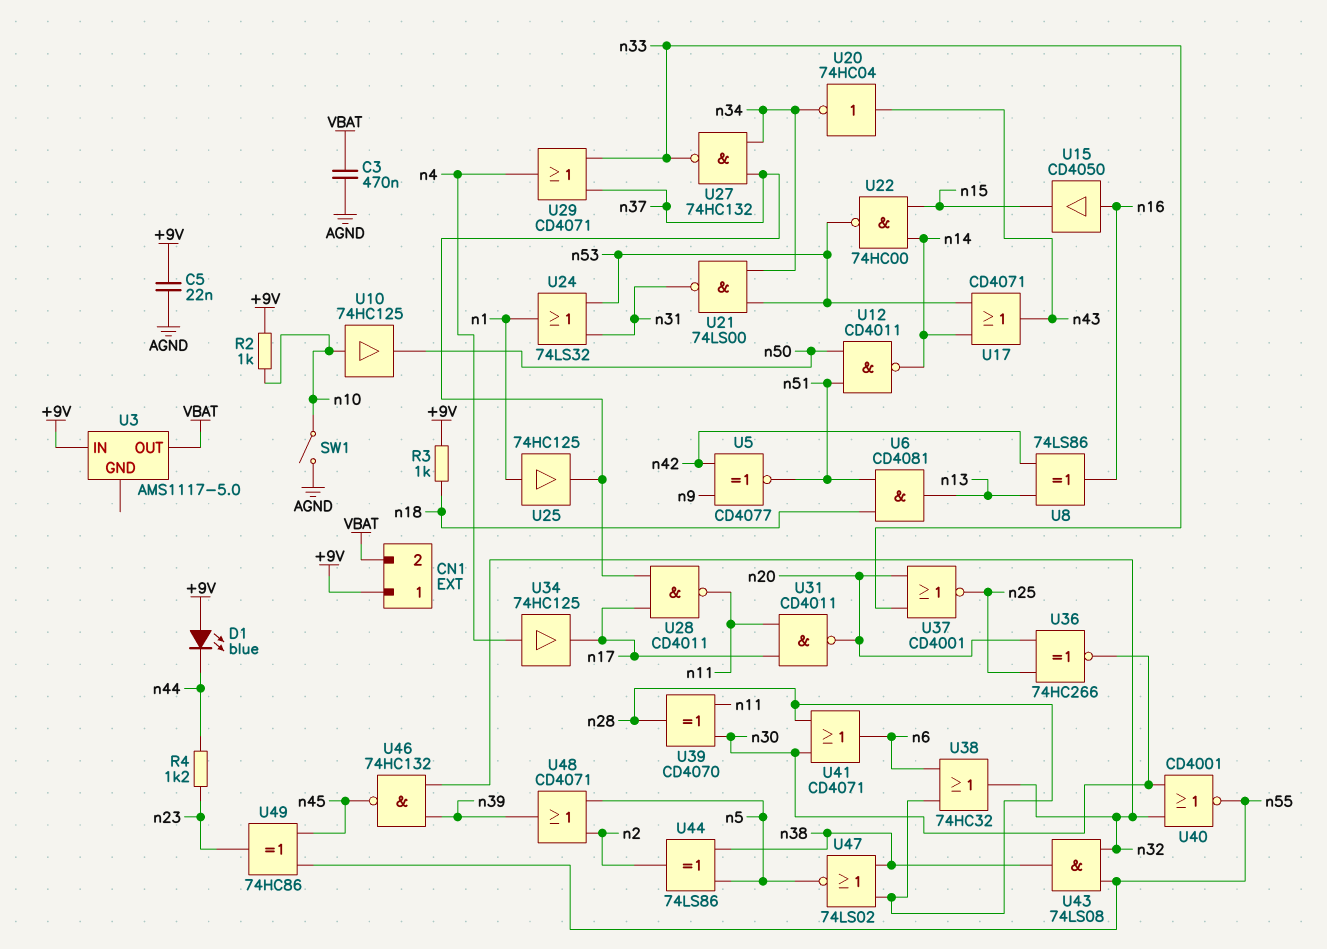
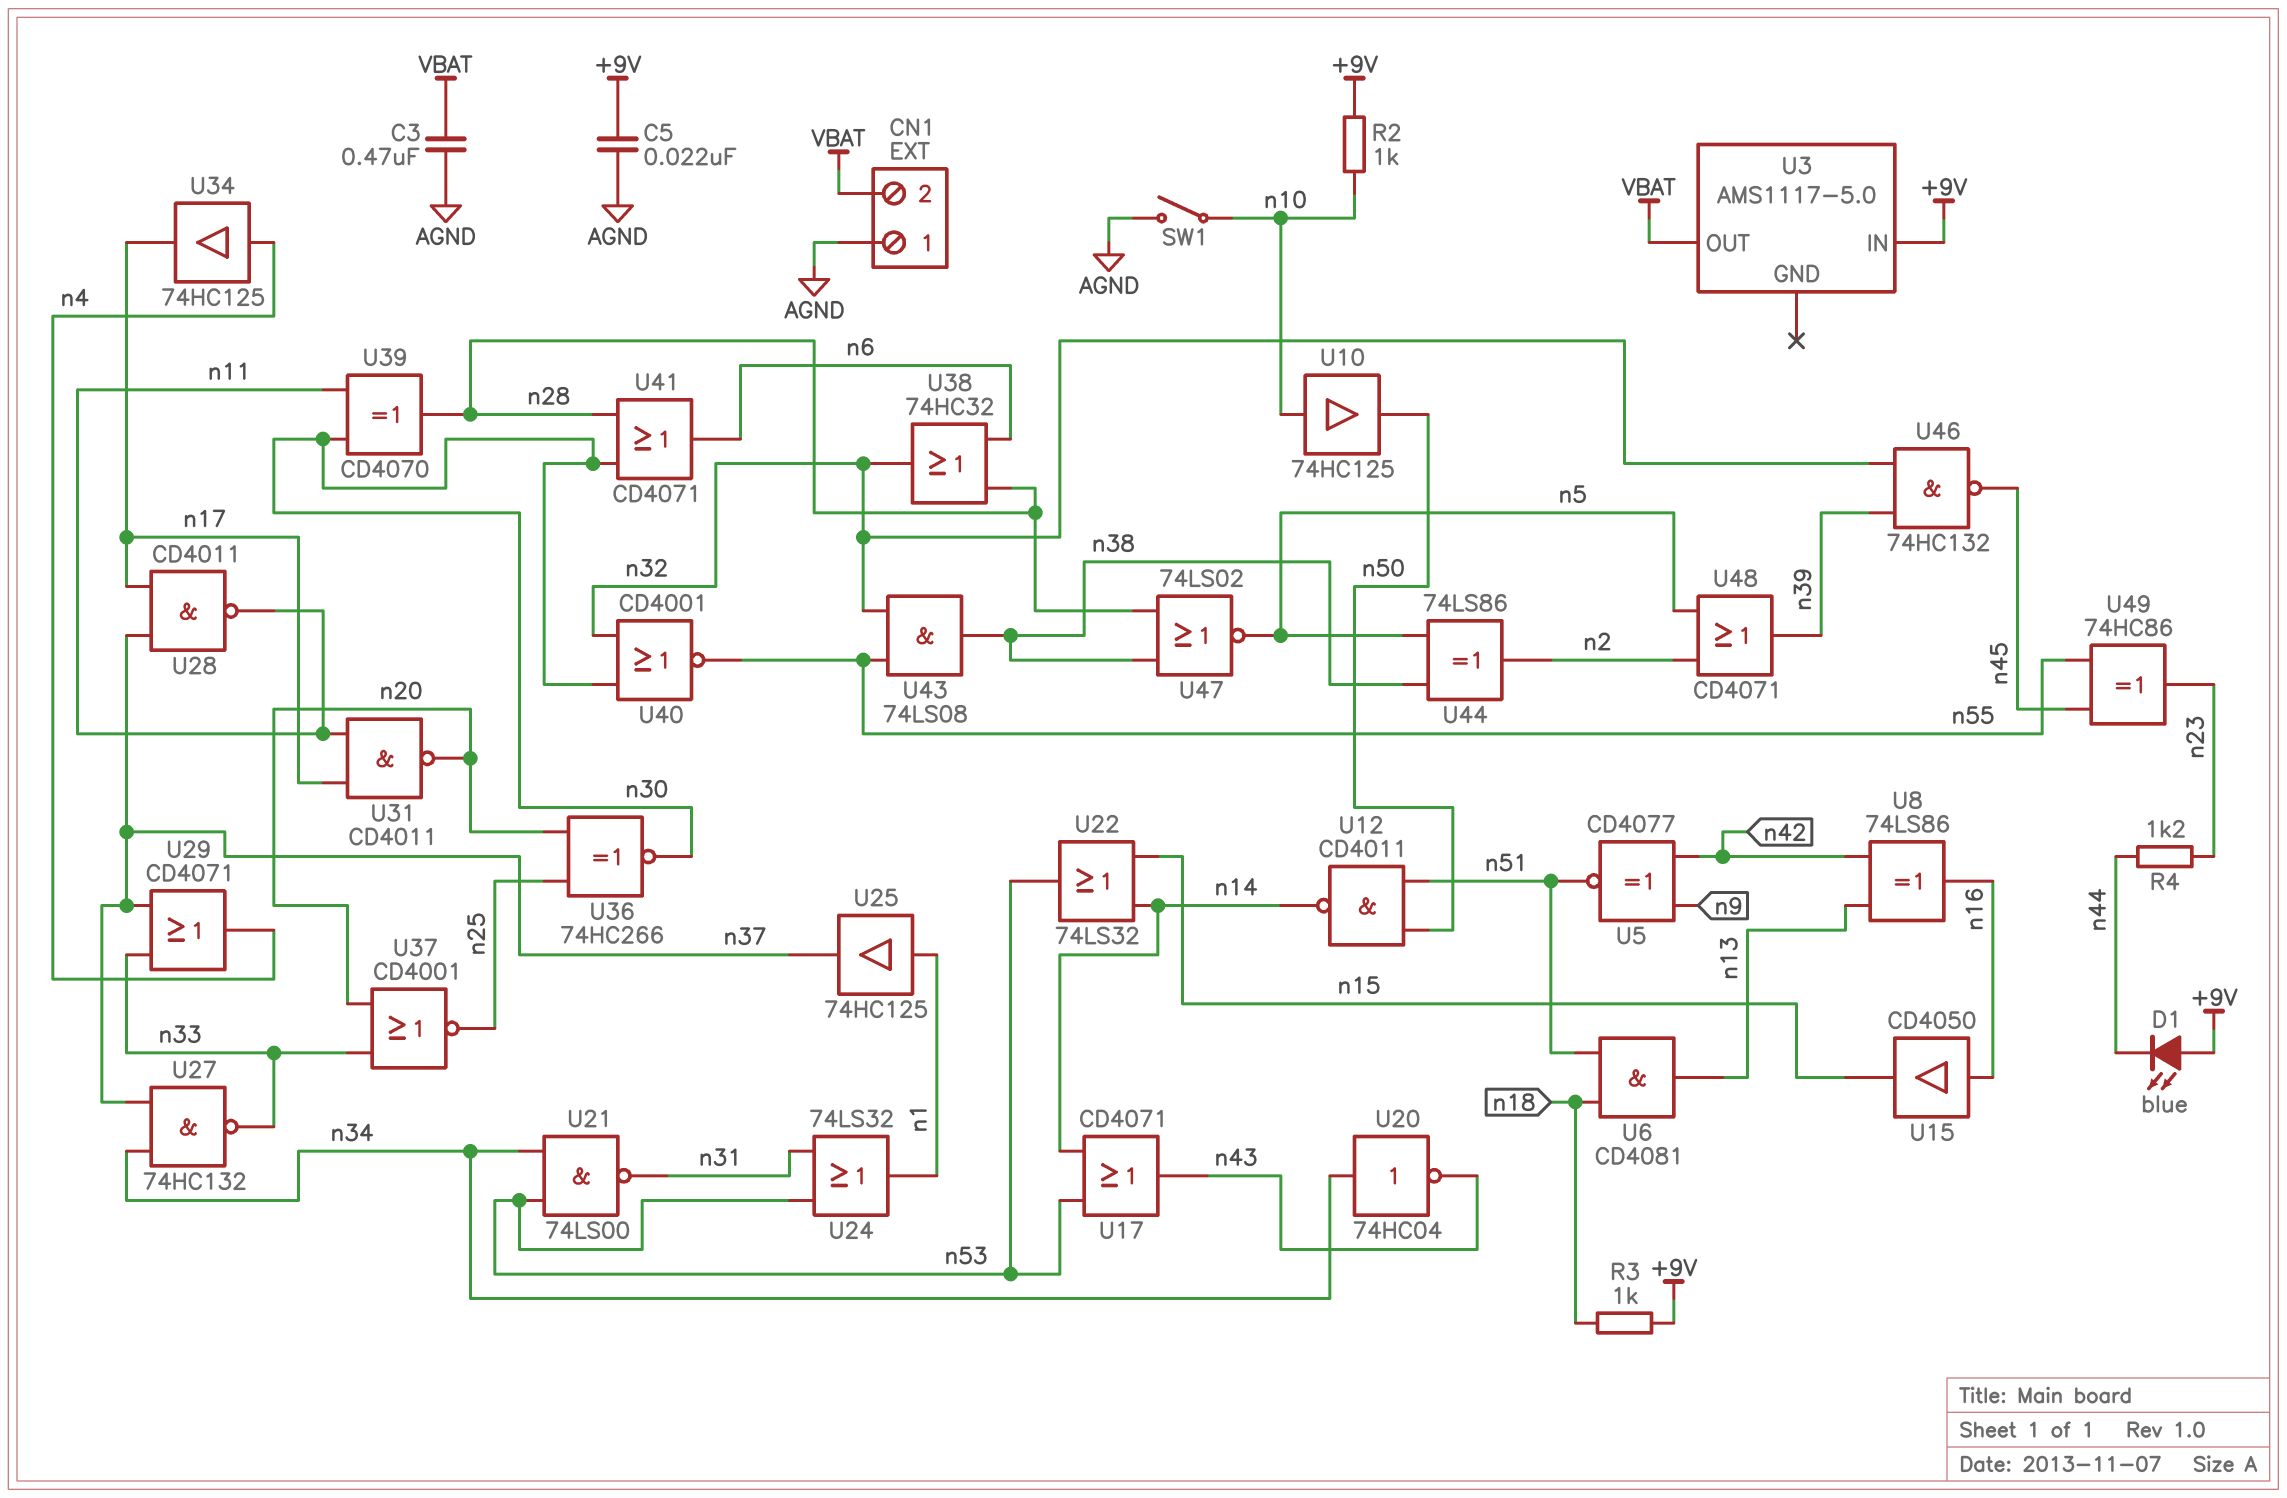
CN1 pin 1: +9V -> AGND
U20: NOT 74HC04 (in n43, out n34) -> NOT 74HC04 (in n34, out n43)
U22: NAND 74HC00 (in n14, in n15, out n53) -> OR 74LS32 (in n14, in n15, out n53)

